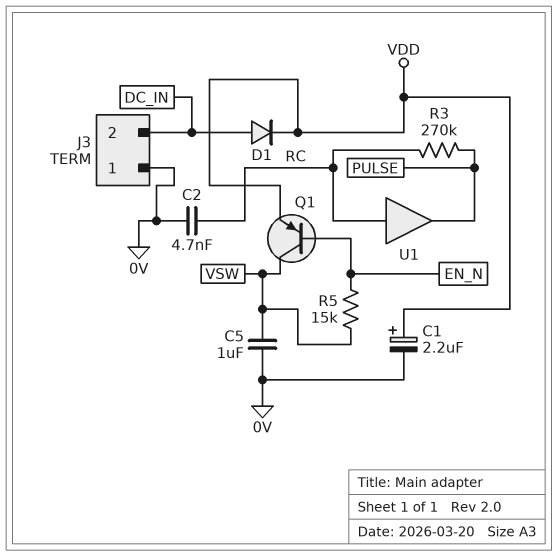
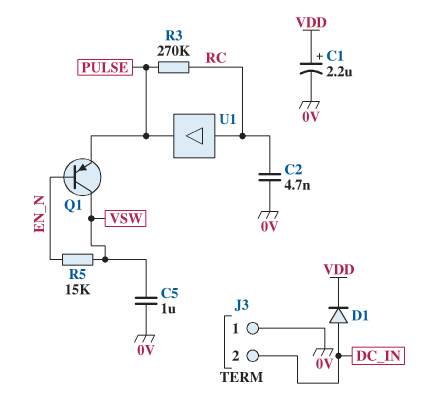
Q1: PNP (B EN_N, C VSW, E VDD) -> PNP (B EN_N, C VSW, E PULSE)

